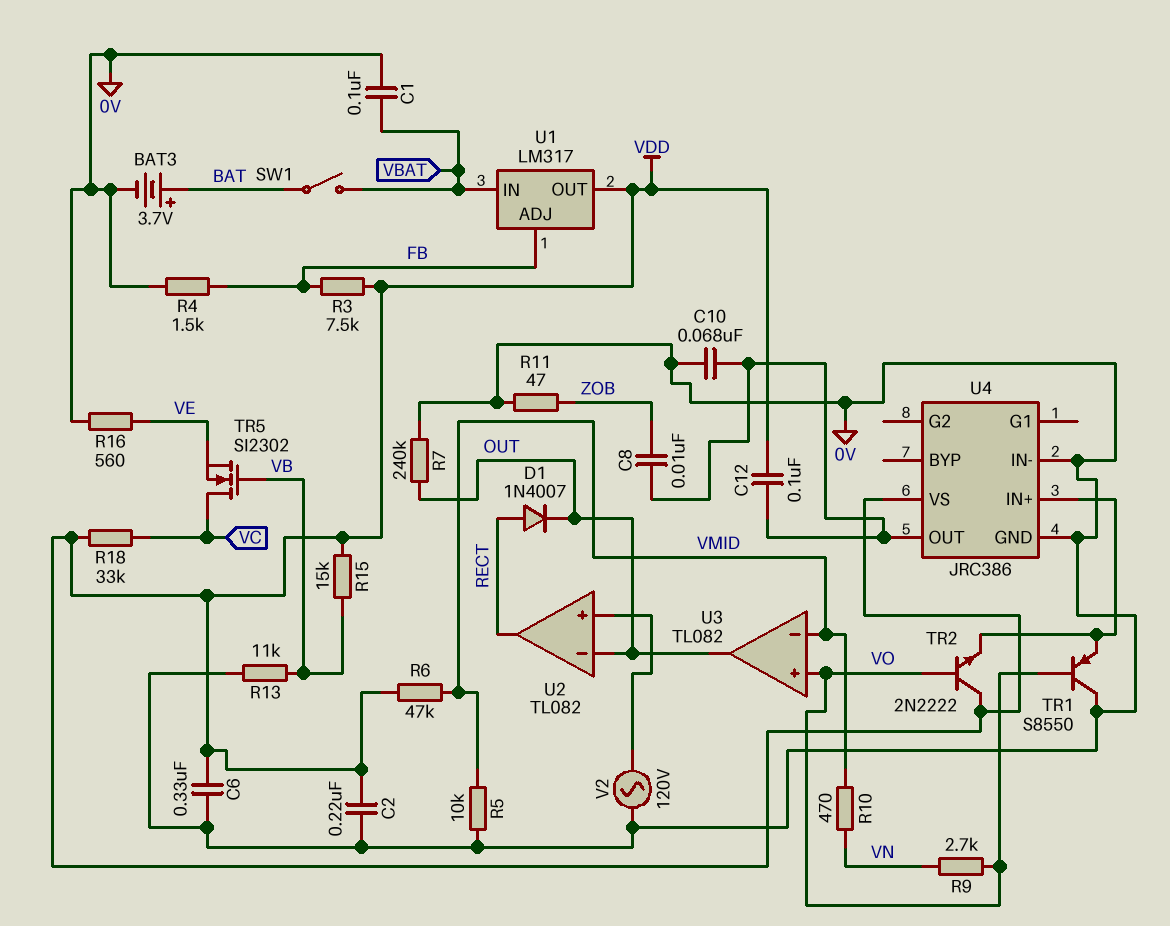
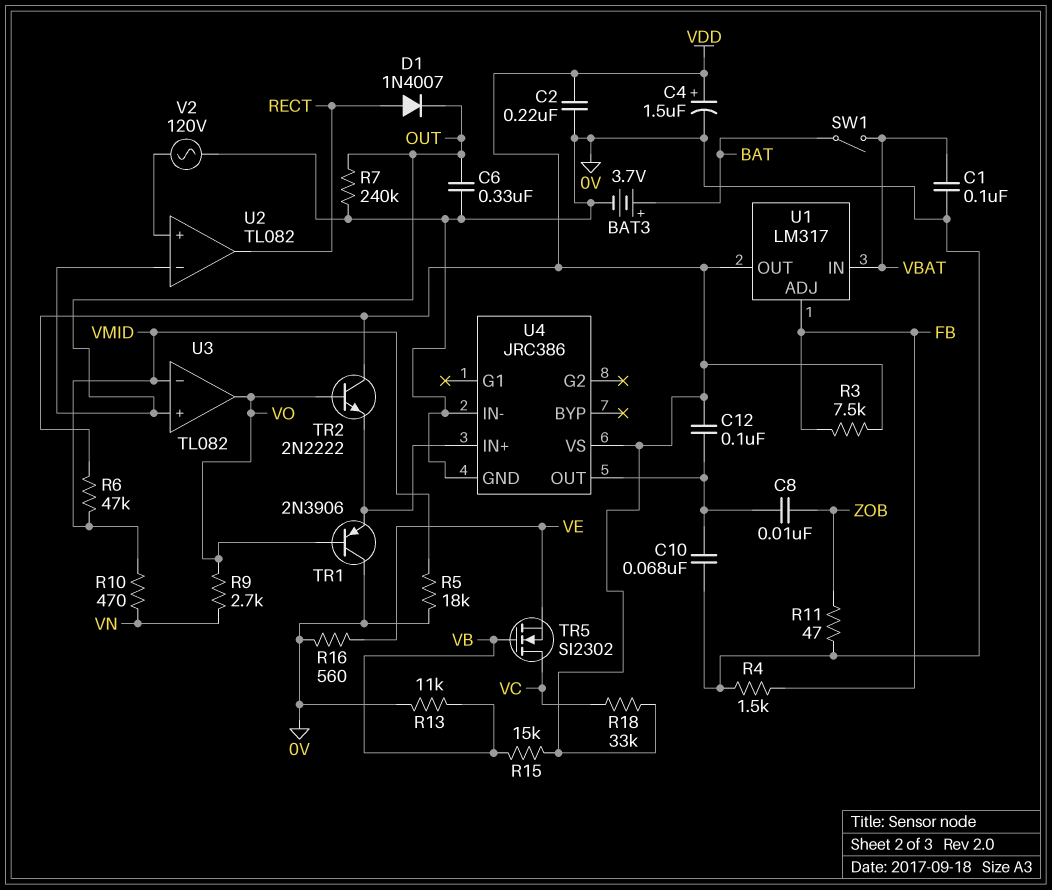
C4: none -> 1.5uF (plus VDD, minus 0V)
C6: 330nF (0V, VDD) -> 330nF (0V, OUT)
R5: 10k (0V, VMID) -> 18k (0V, VMID)
TR1: PNP S8550 (B VO, C 0V, E U4/IN+) -> PNP 2N3906 (B VO, C 0V, E U4/IN+)
U3 pin in+: VO -> OUT
U3 pin out: OUT -> VO

